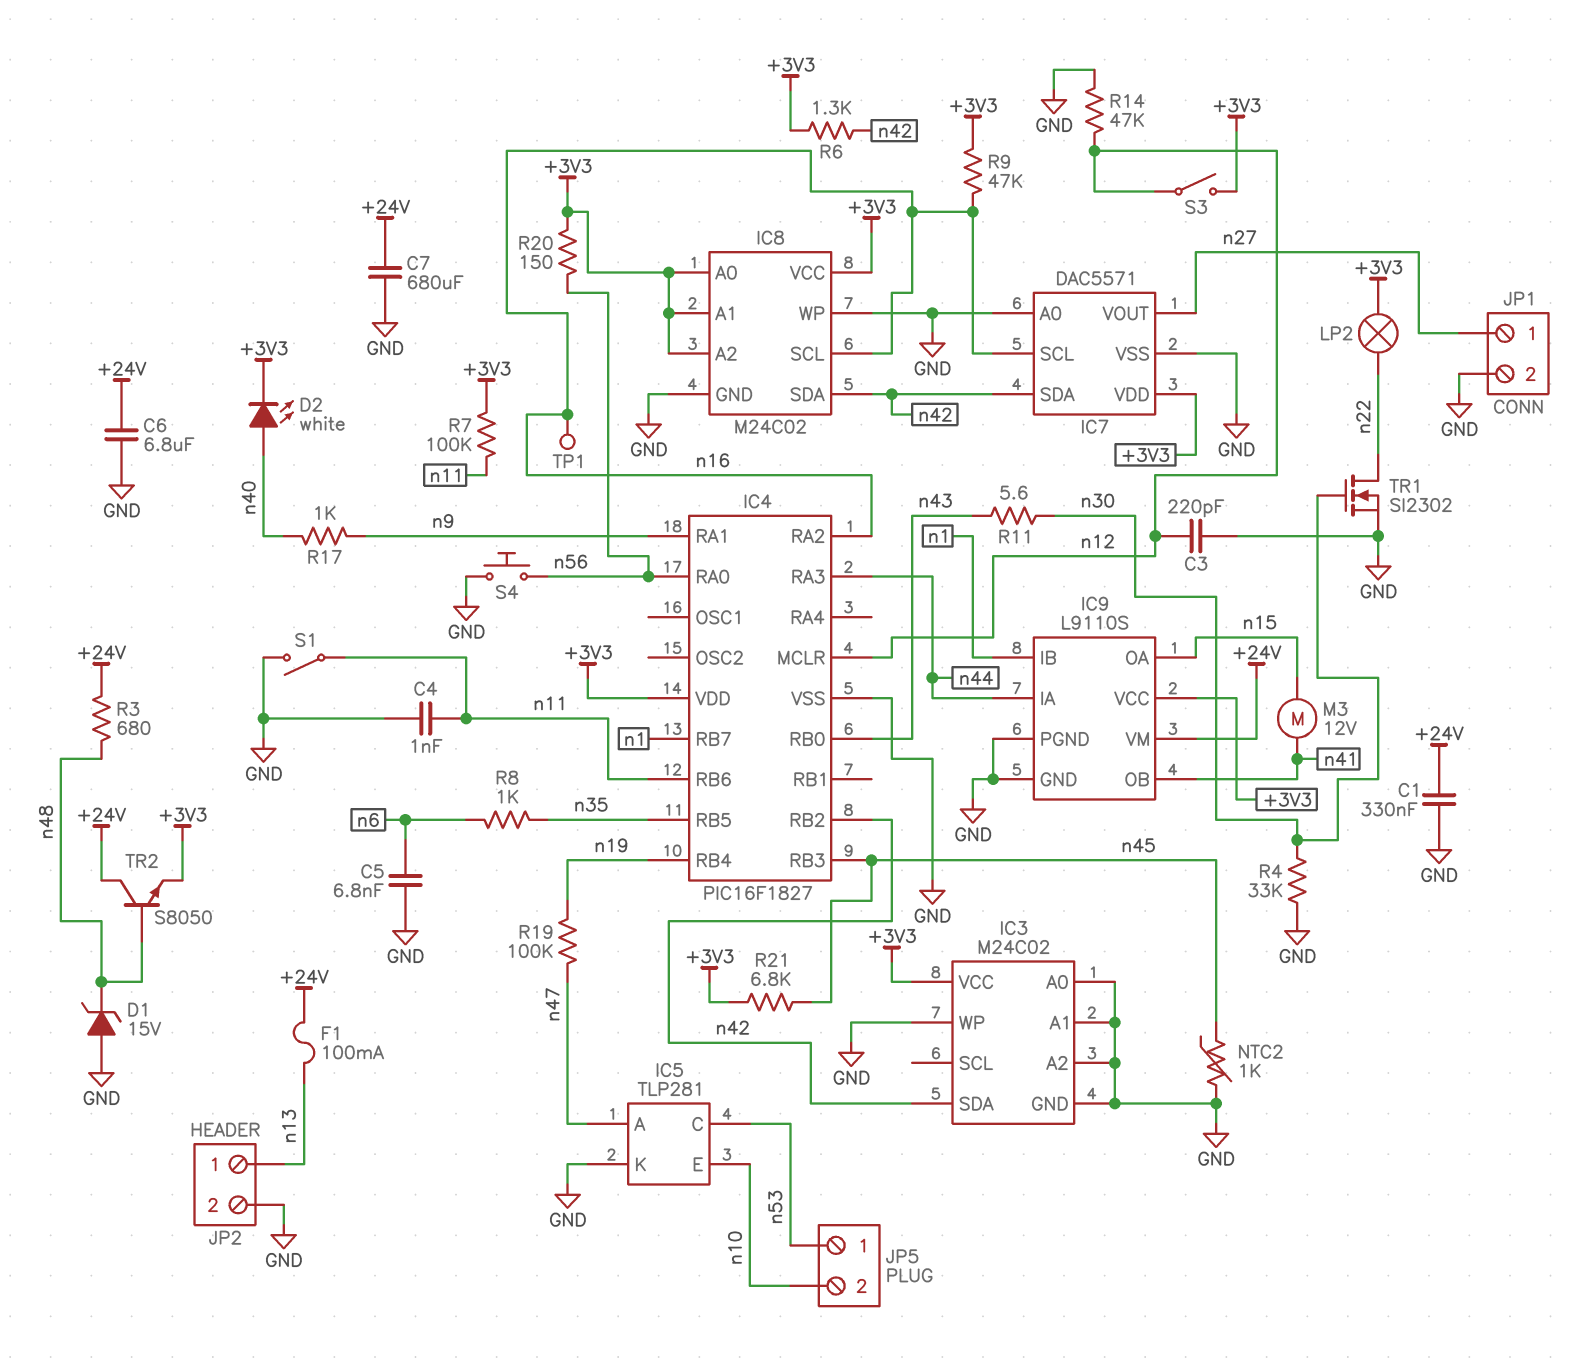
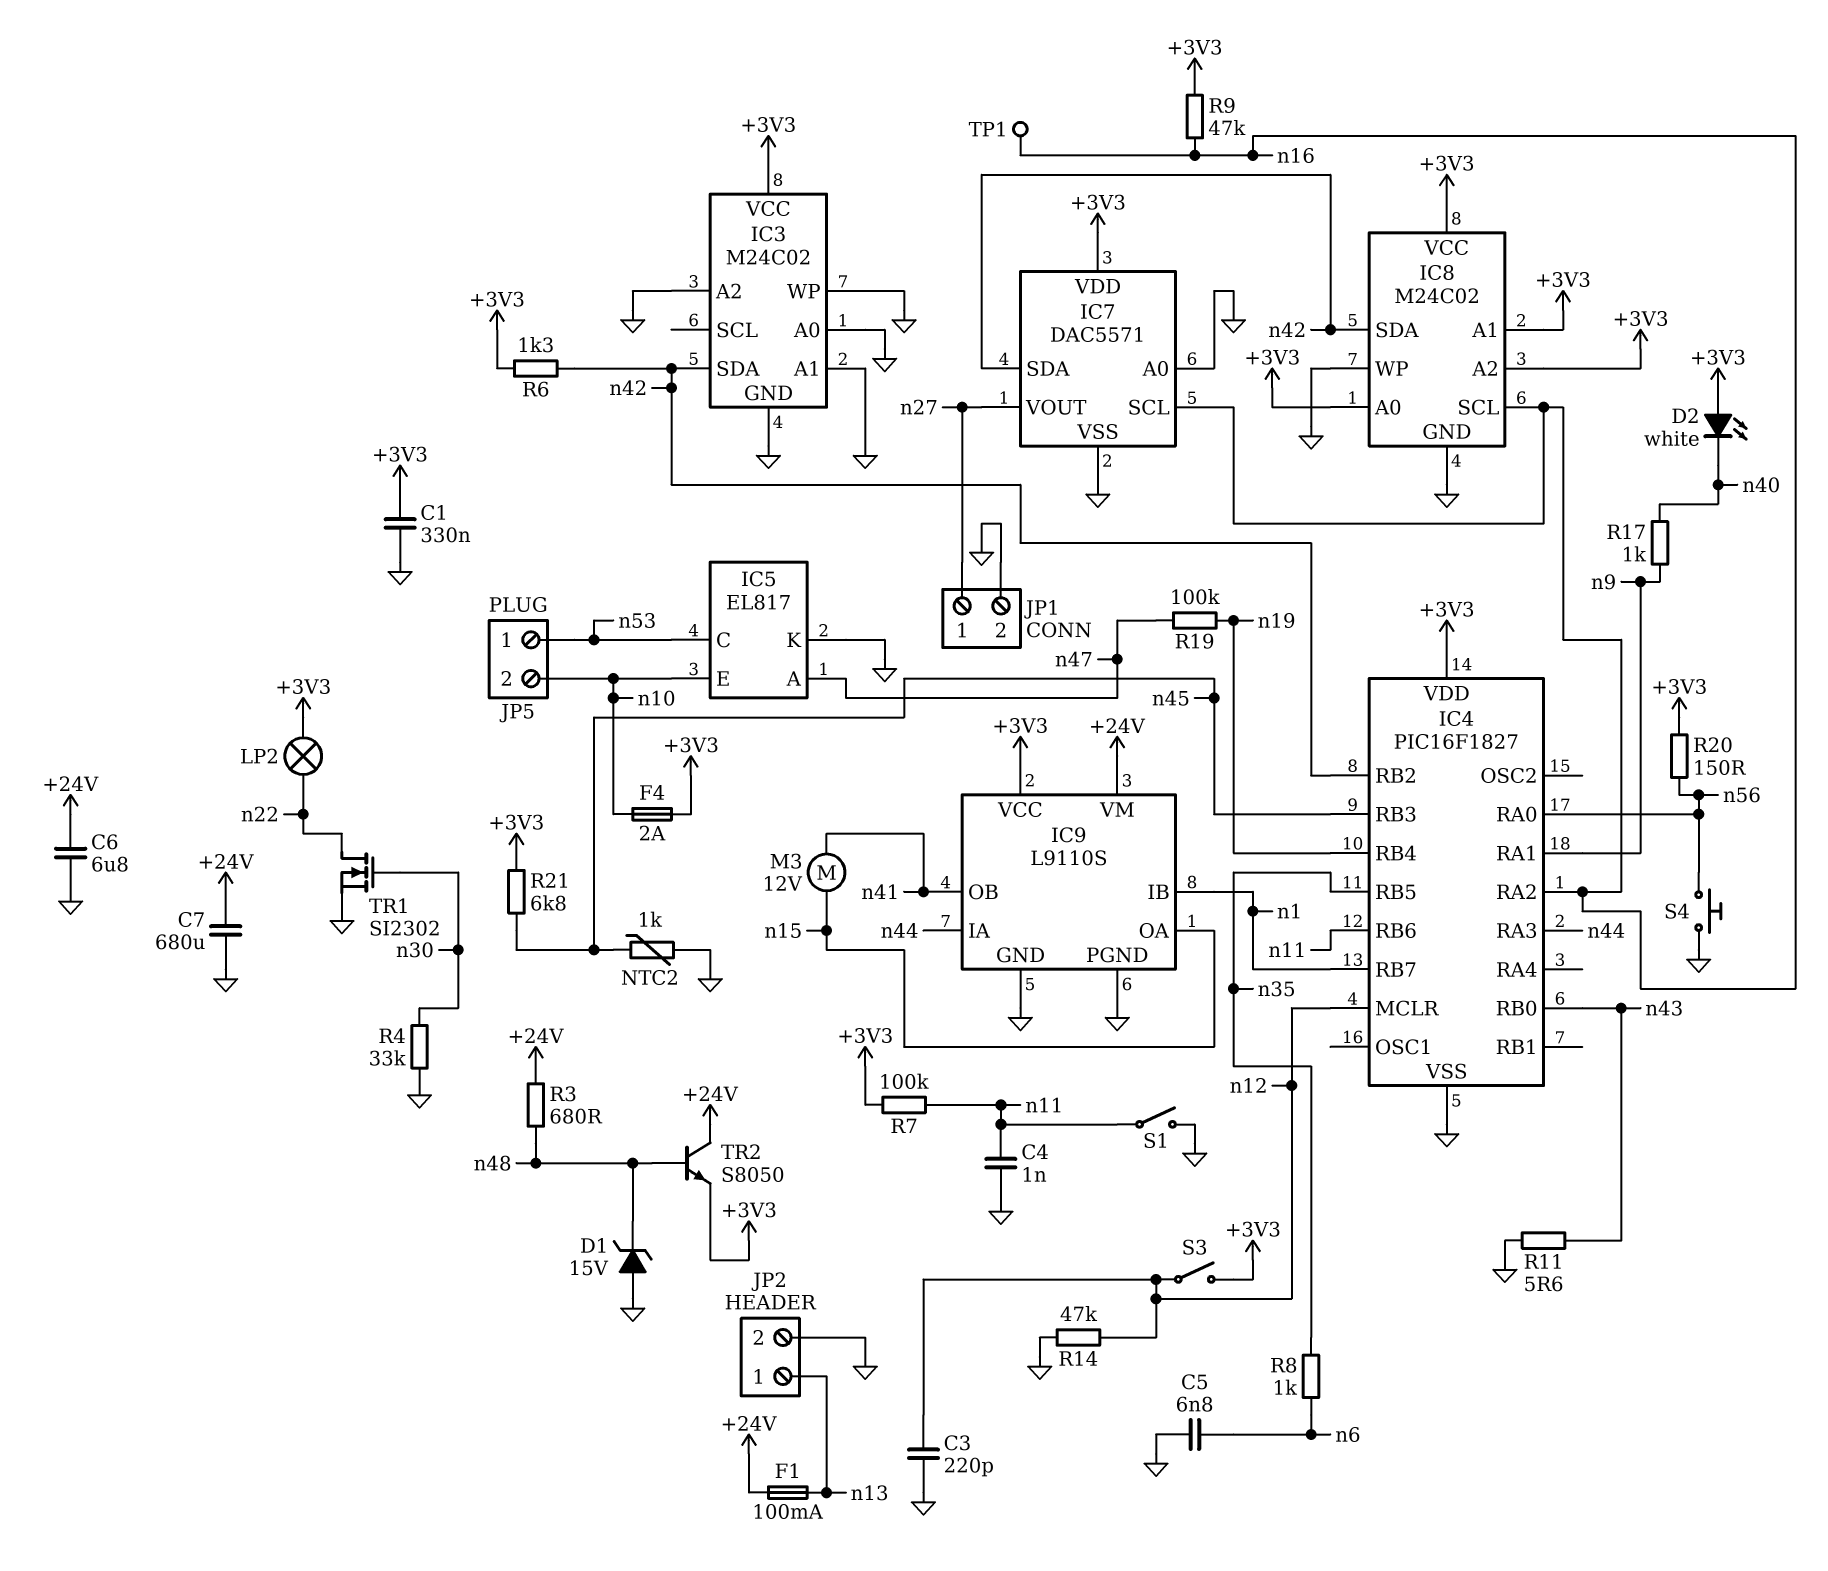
C1: 330nF (+24V, GND) -> 330nF (+3V3, GND)
D2: LED white (A n40, K +3V3) -> LED white (A +3V3, K n40)
F4: none -> 2A (+3V3, n10)
IC5: TLP281 -> EL817
R11: 5.6 (n30, n43) -> 5.6 (GND, n43)

